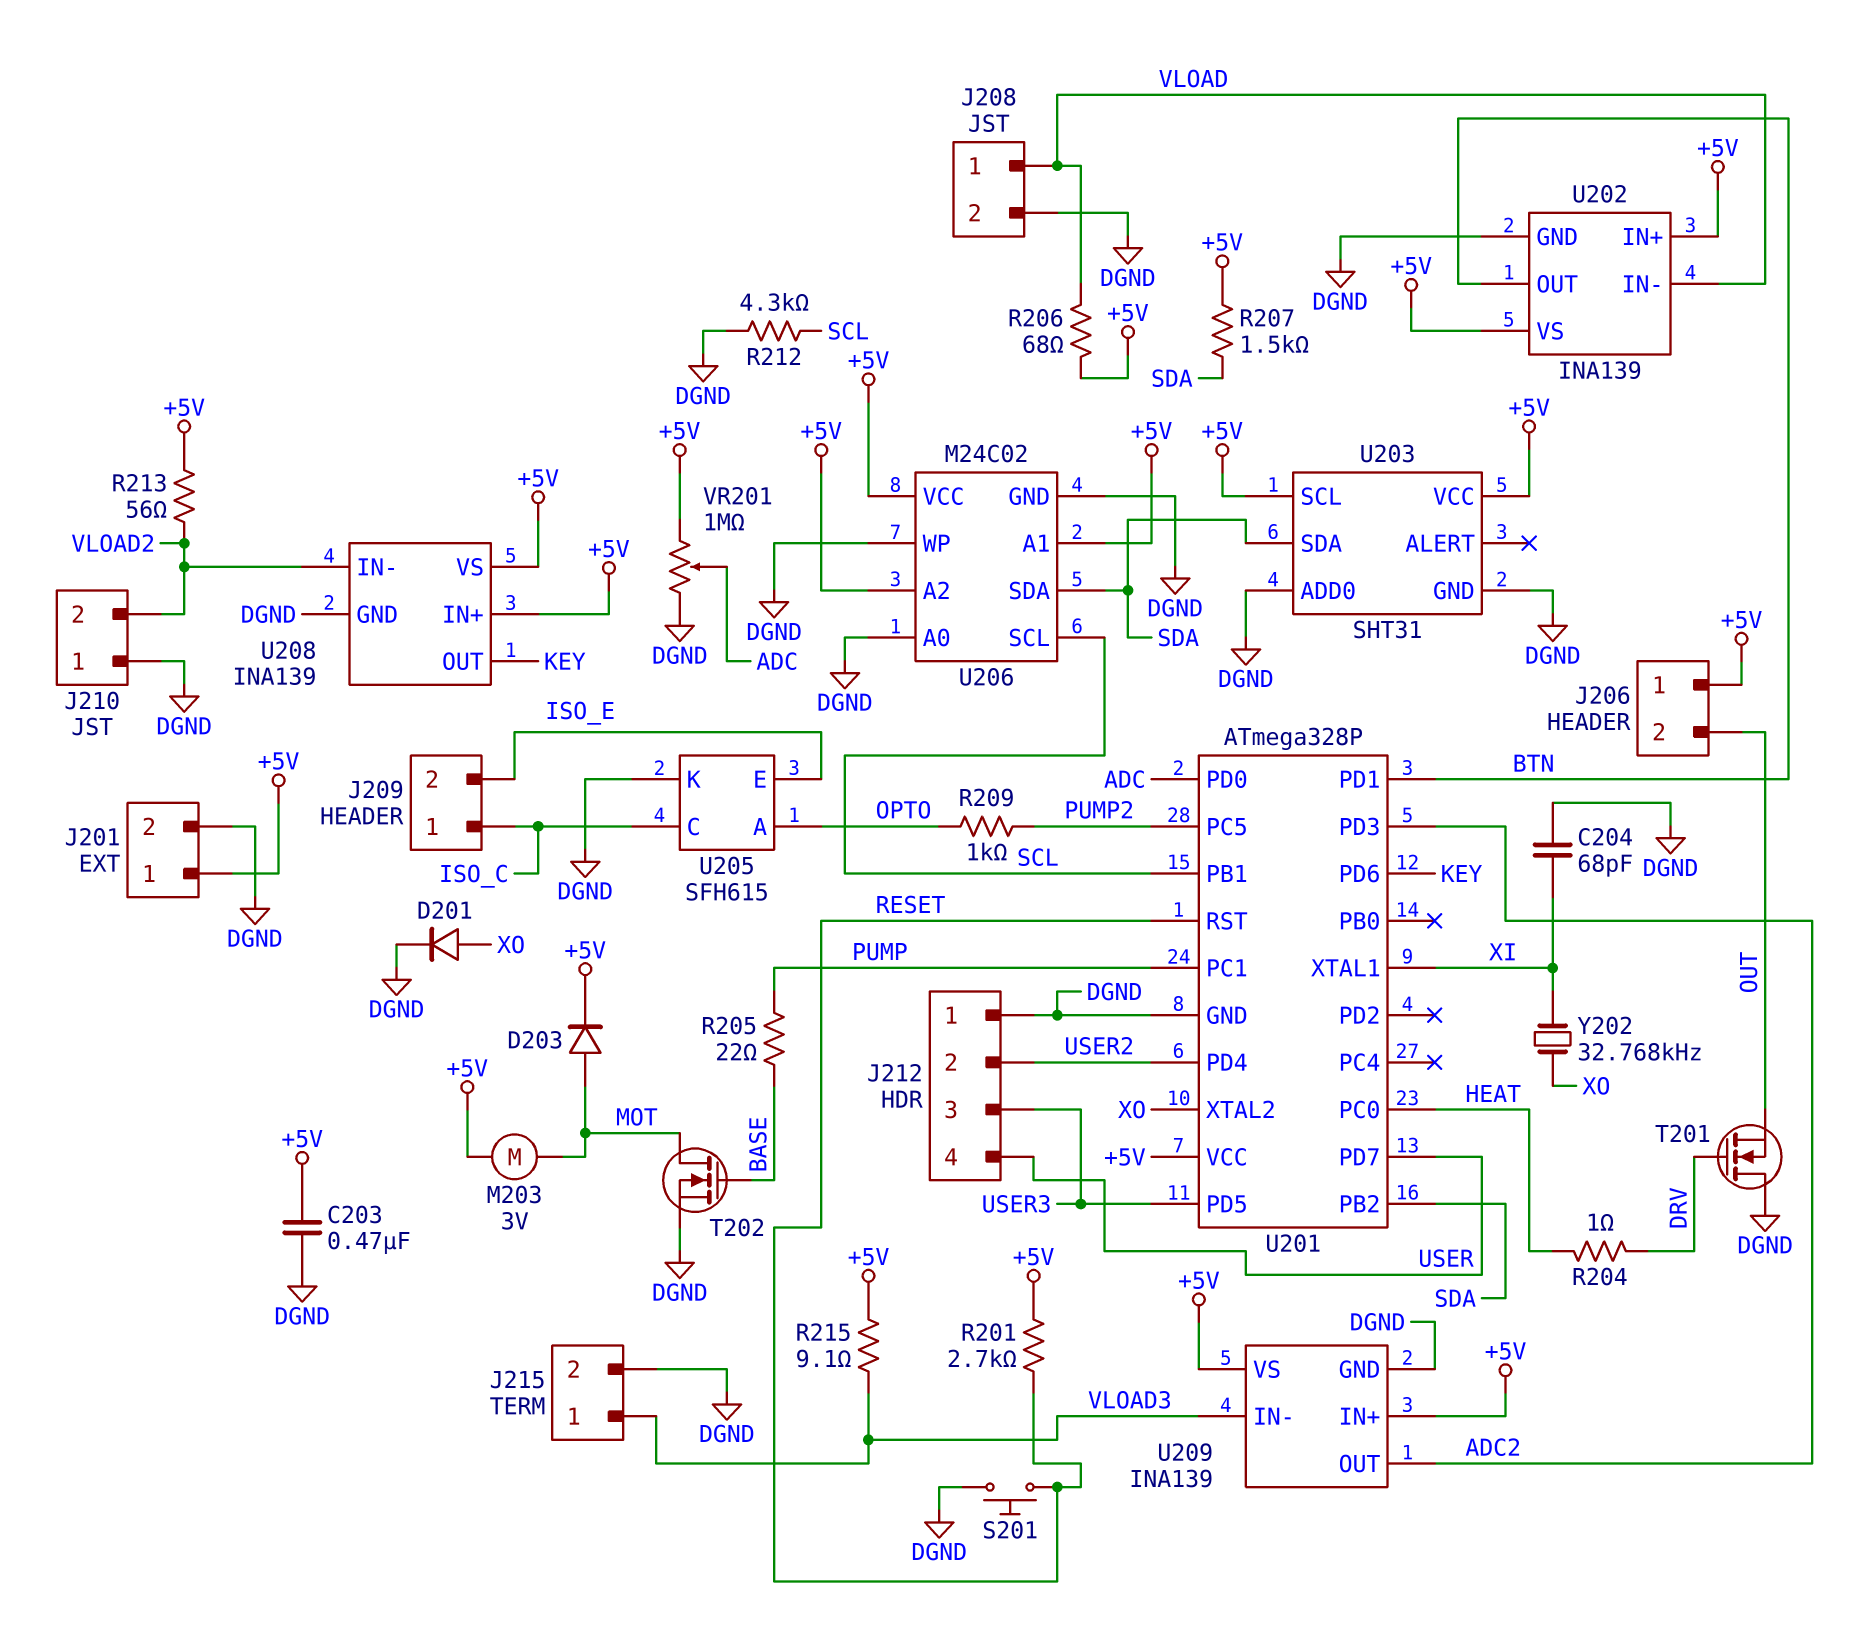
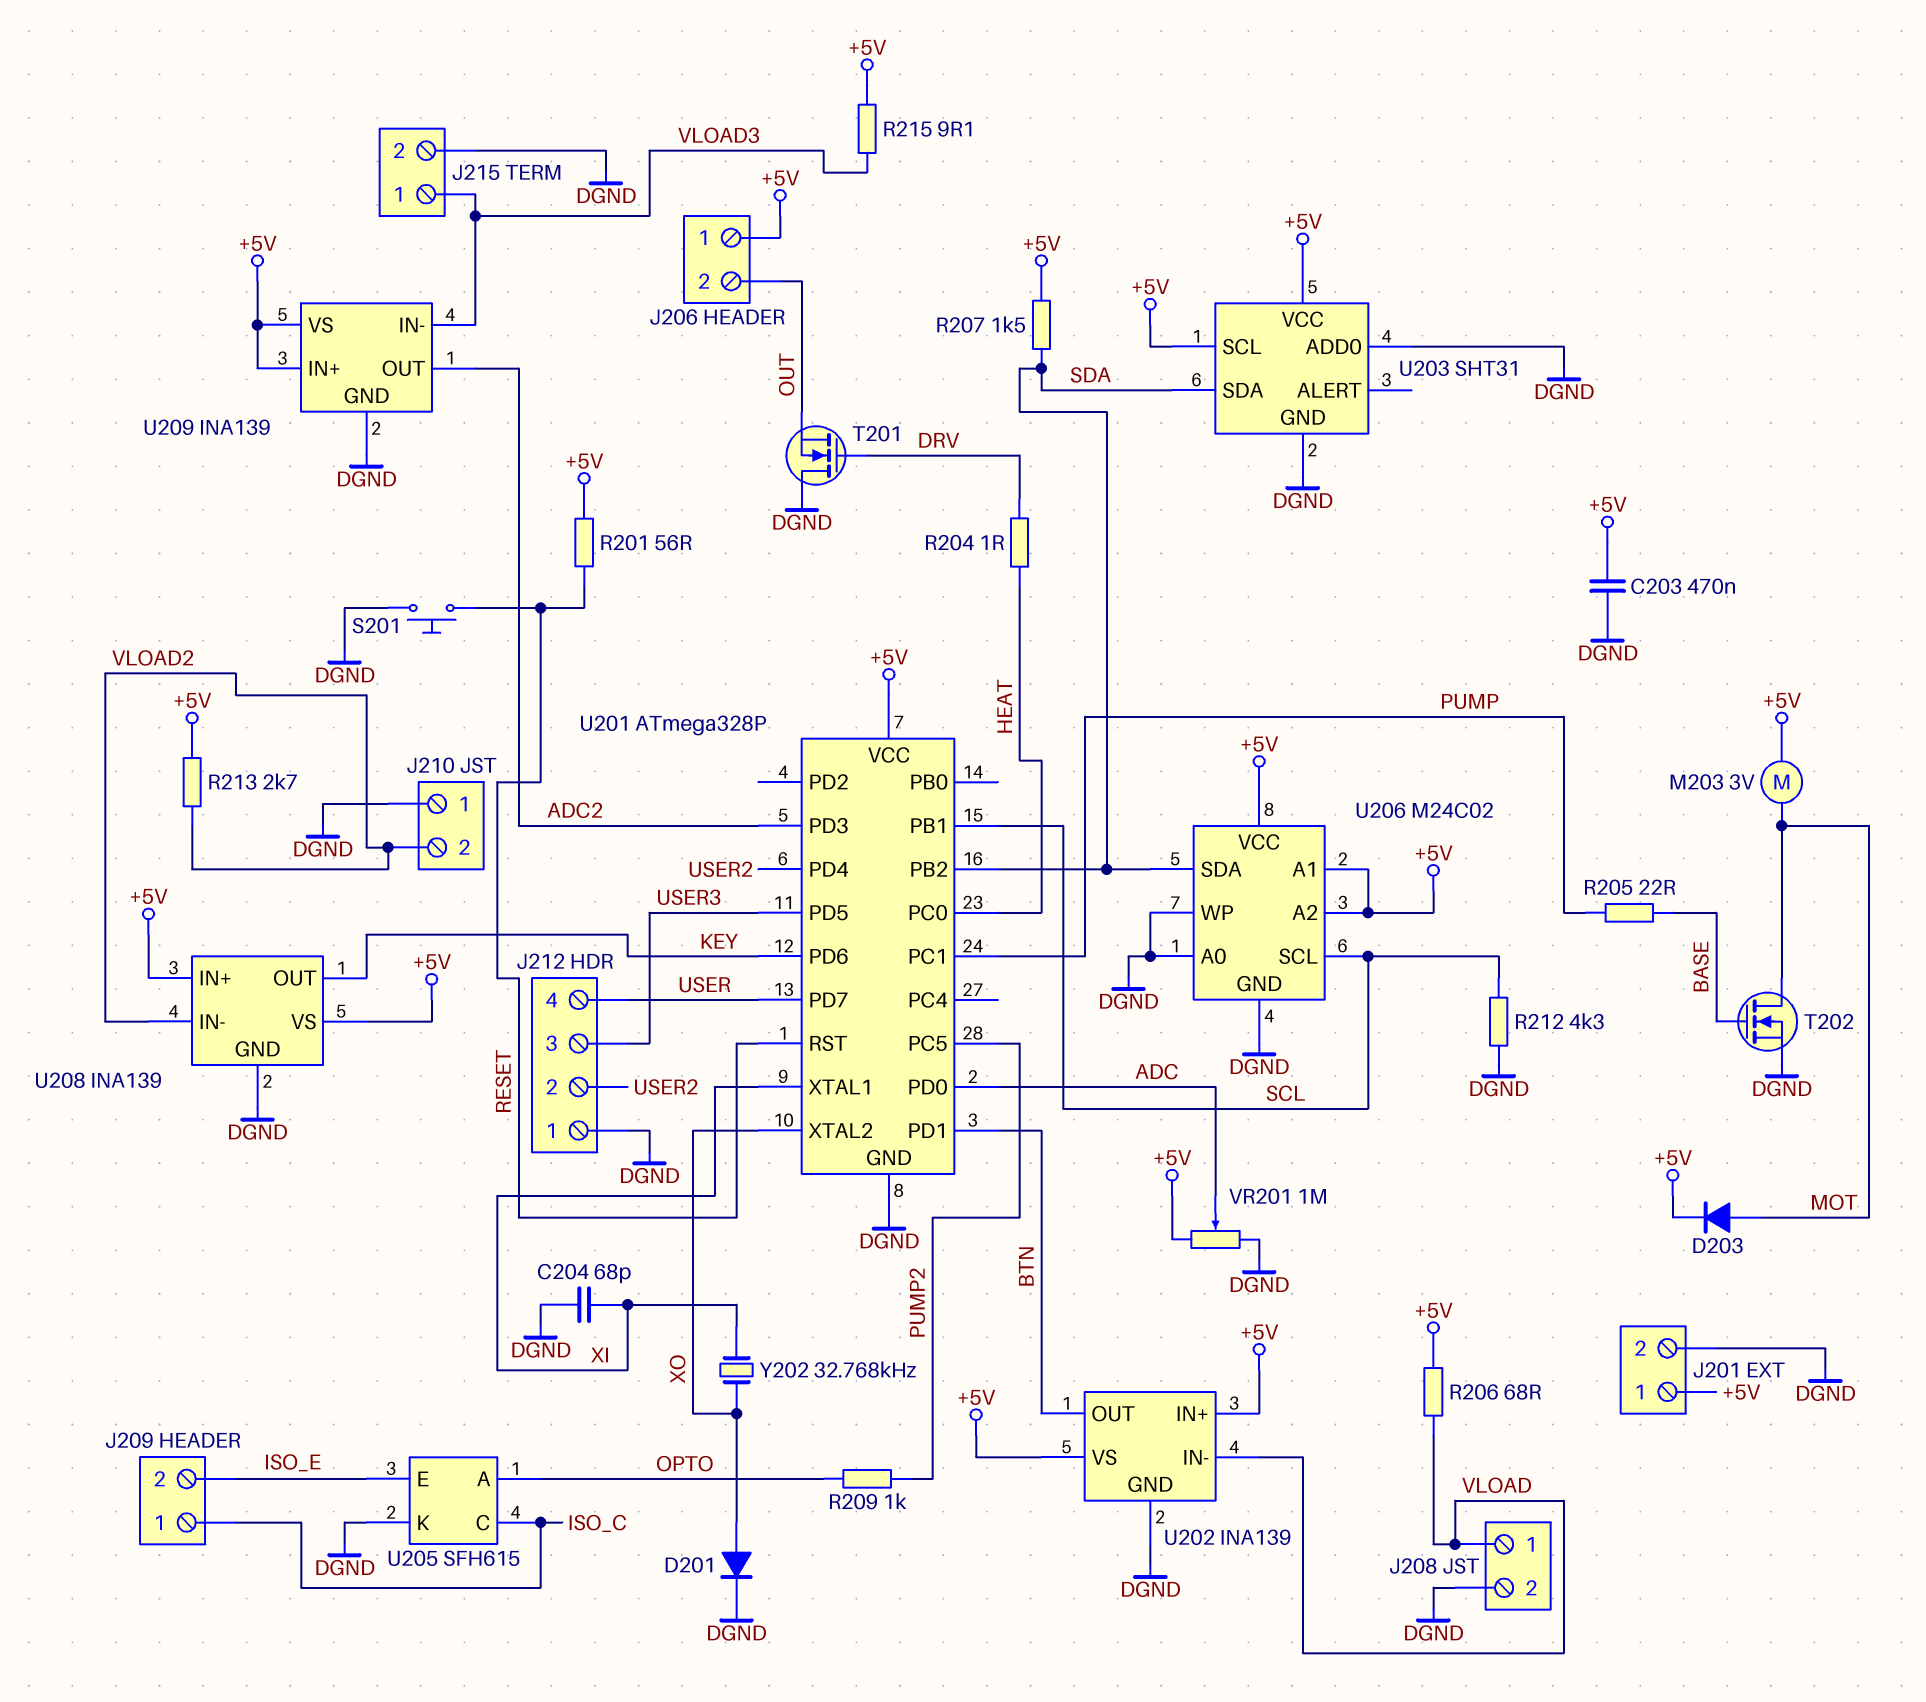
R201: 2.7k (+5V, RESET) -> 56 (+5V, RESET)
R213: 56 (+5V, VLOAD2) -> 2.7k (+5V, VLOAD2)

